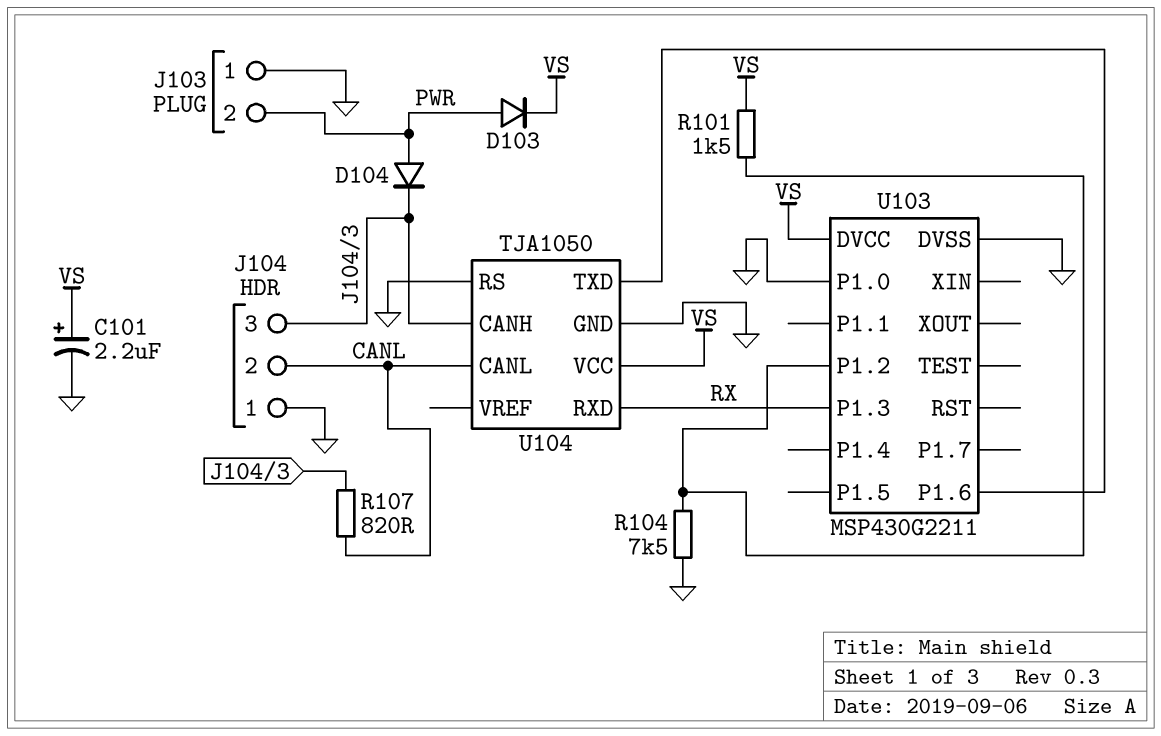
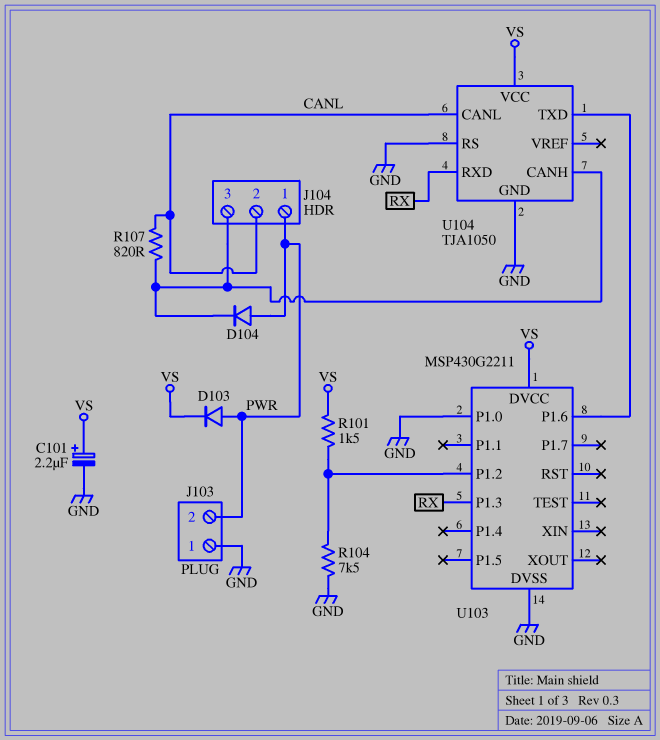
J104 pin 1: GND -> PWR

